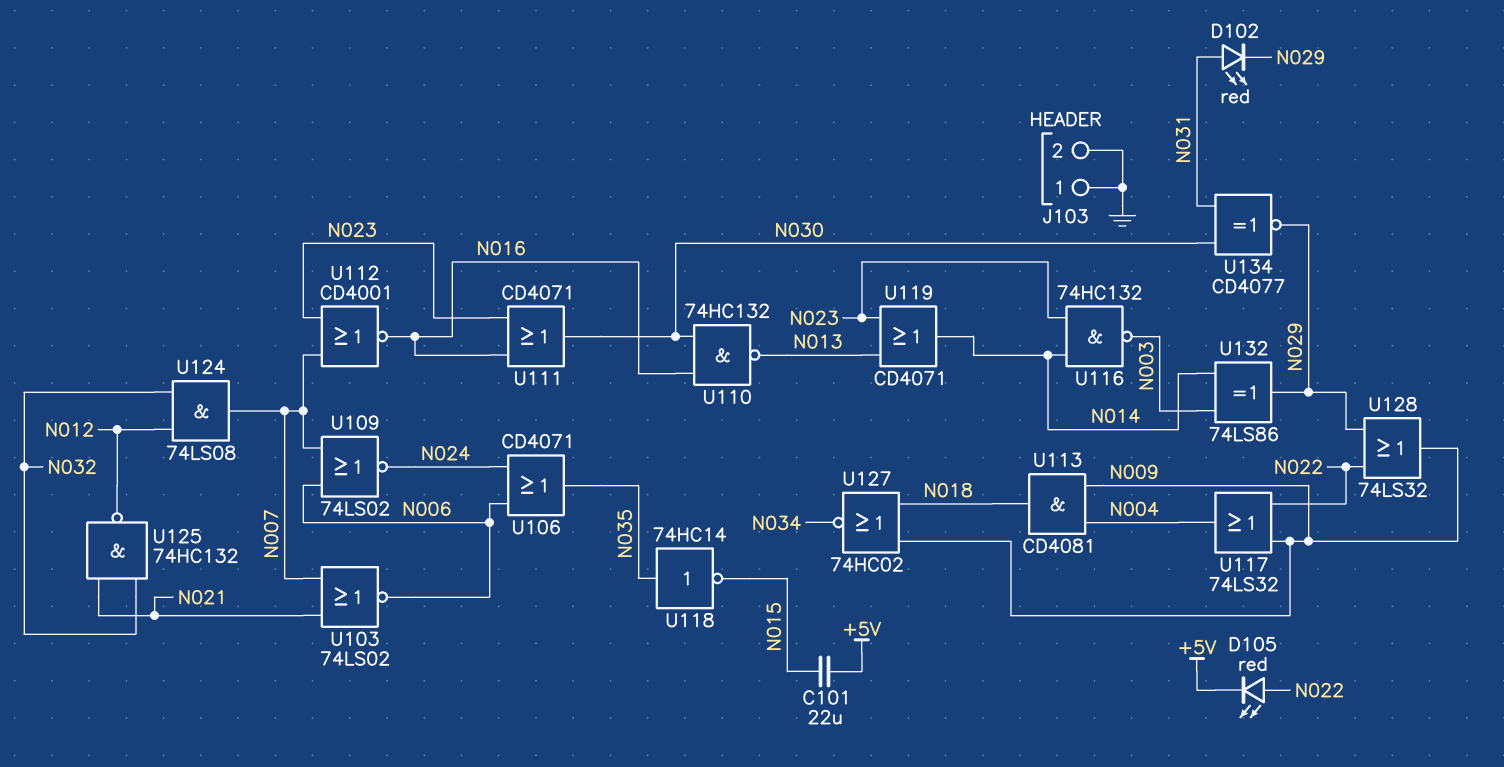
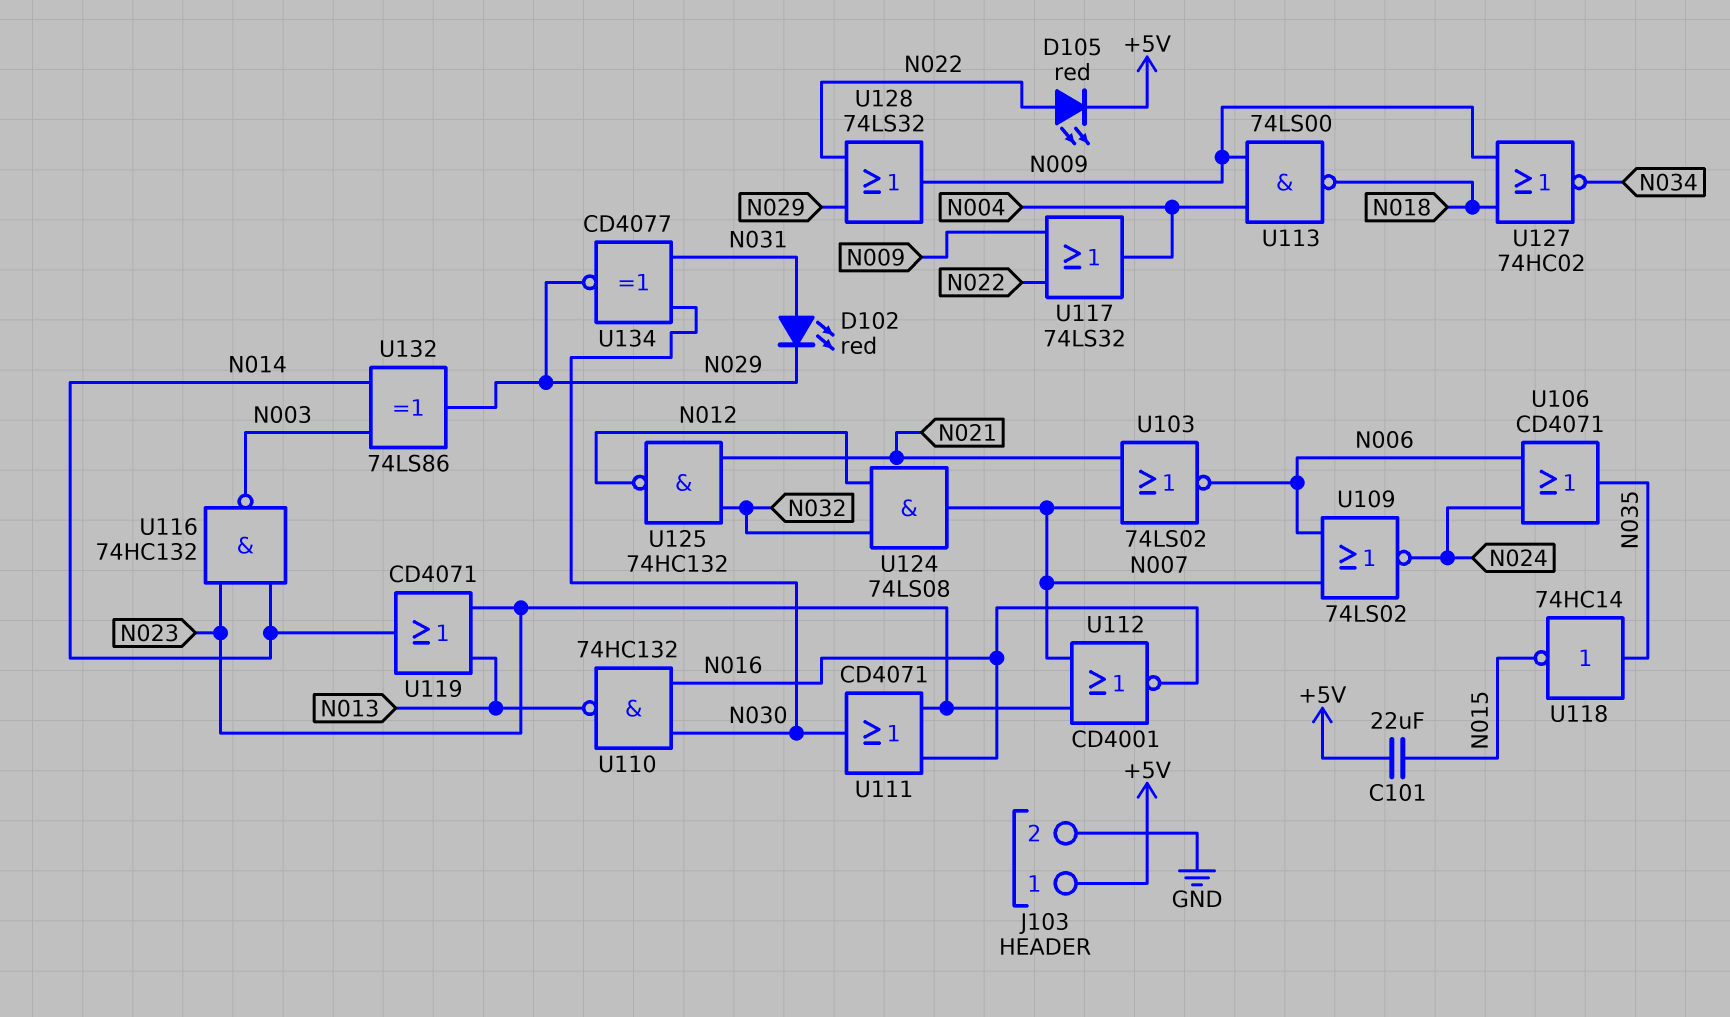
J103 pin 1: GND -> +5V
U113: AND CD4081 (in N004, in N009, out N018) -> NAND 74LS00 (in N004, in N009, out N018)

